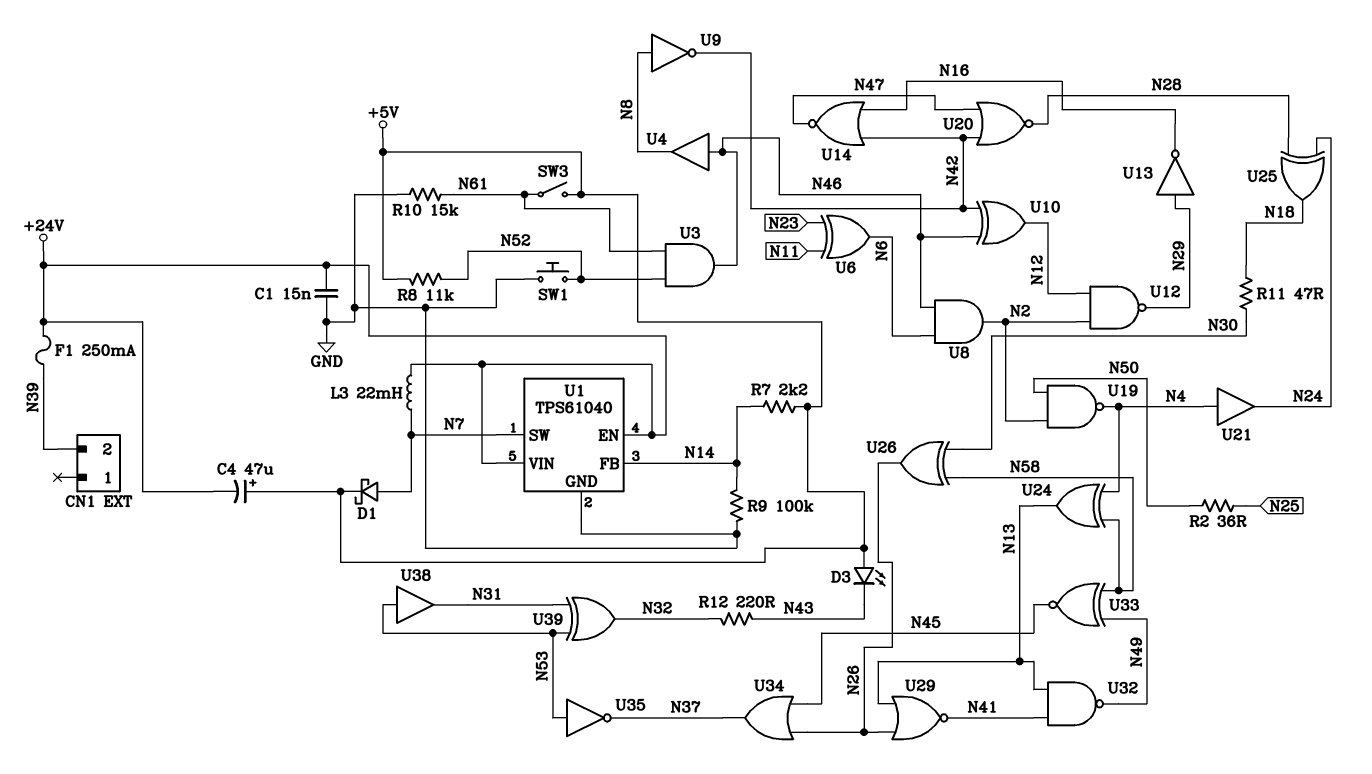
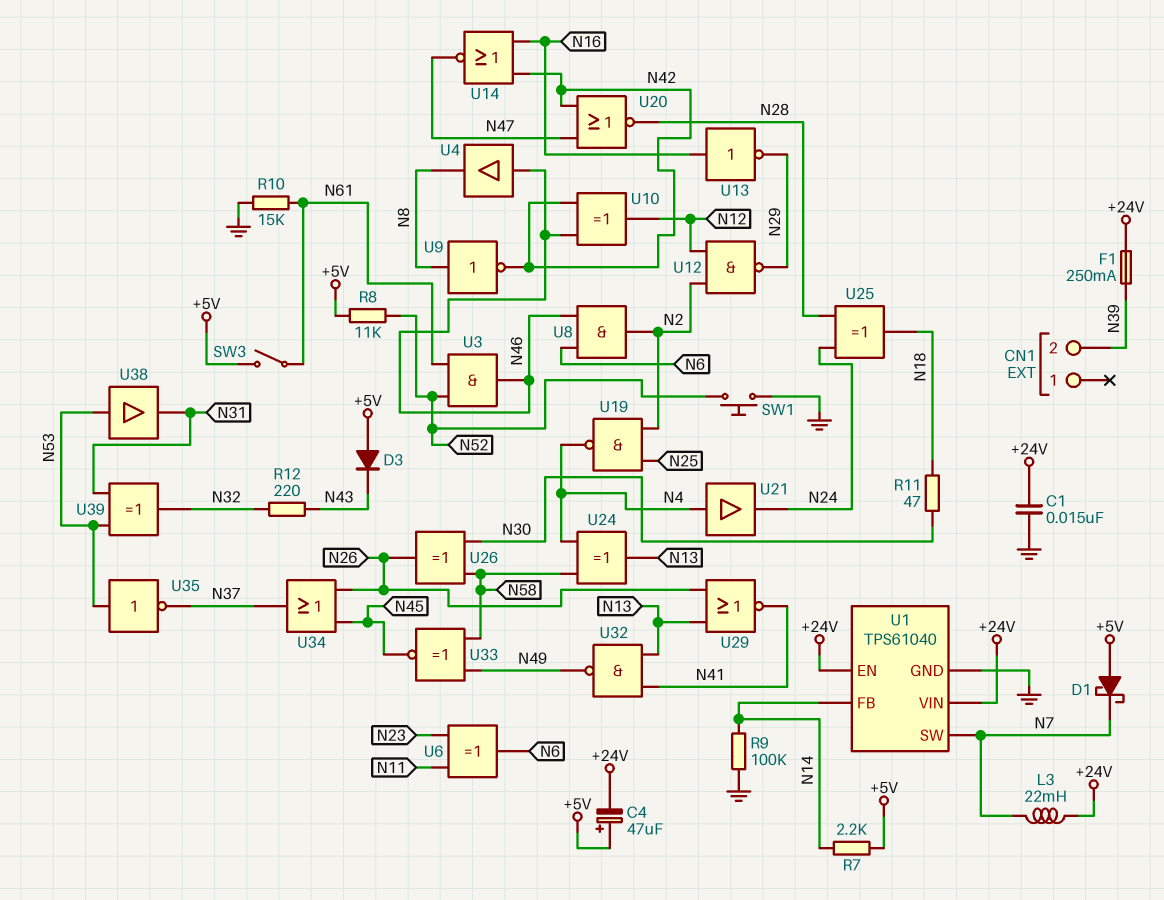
D1: schottky (A N7, K +5V) -> schottky (A +5V, K N7)
D3: LED (A +5V, K N43) -> diode (A +5V, K N43)
R2: 36 (N25, N50) -> none
U13: NOT (in N29, out N16) -> NOT (in N16, out N29)
U19: NAND (in N2, in N50, out N4) -> NAND (in N2, in N25, out N4)

